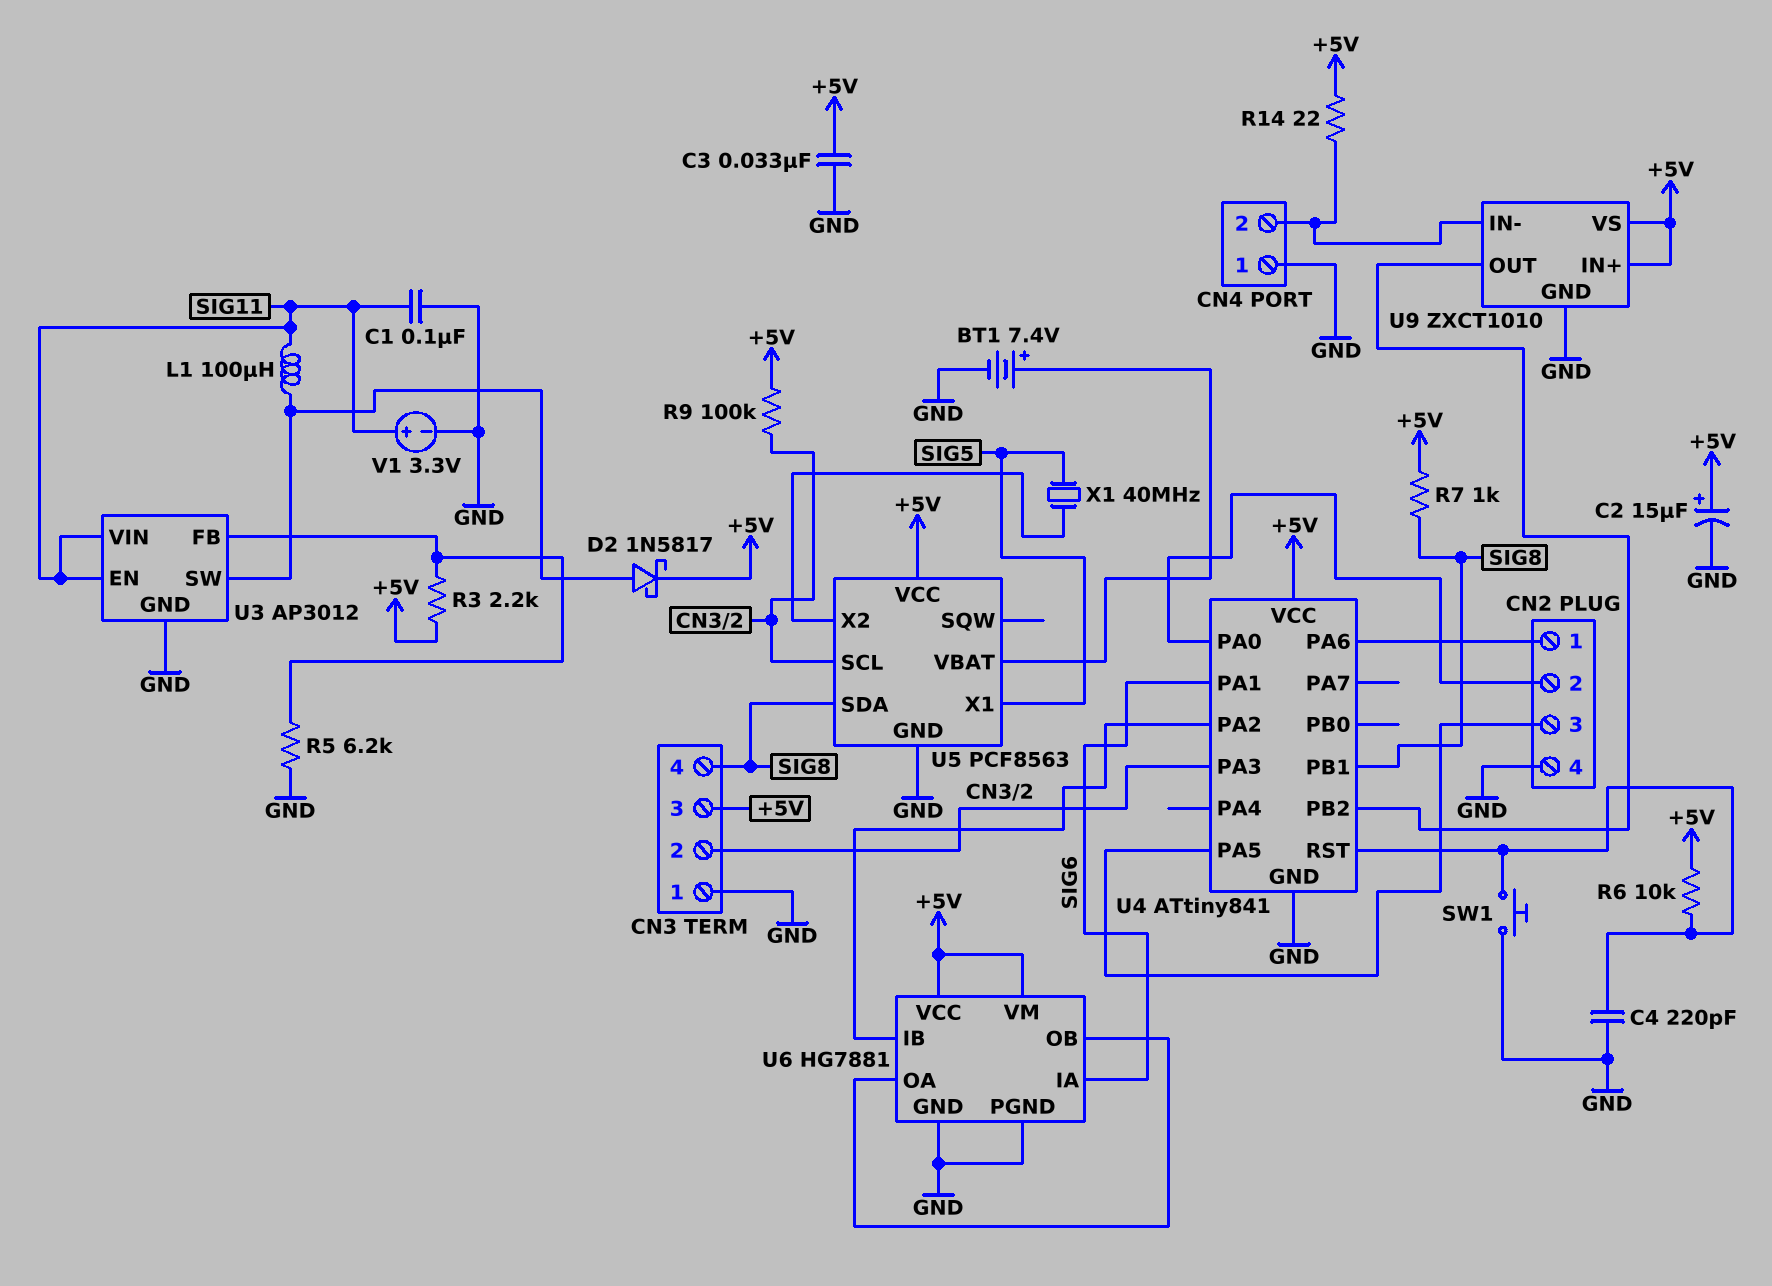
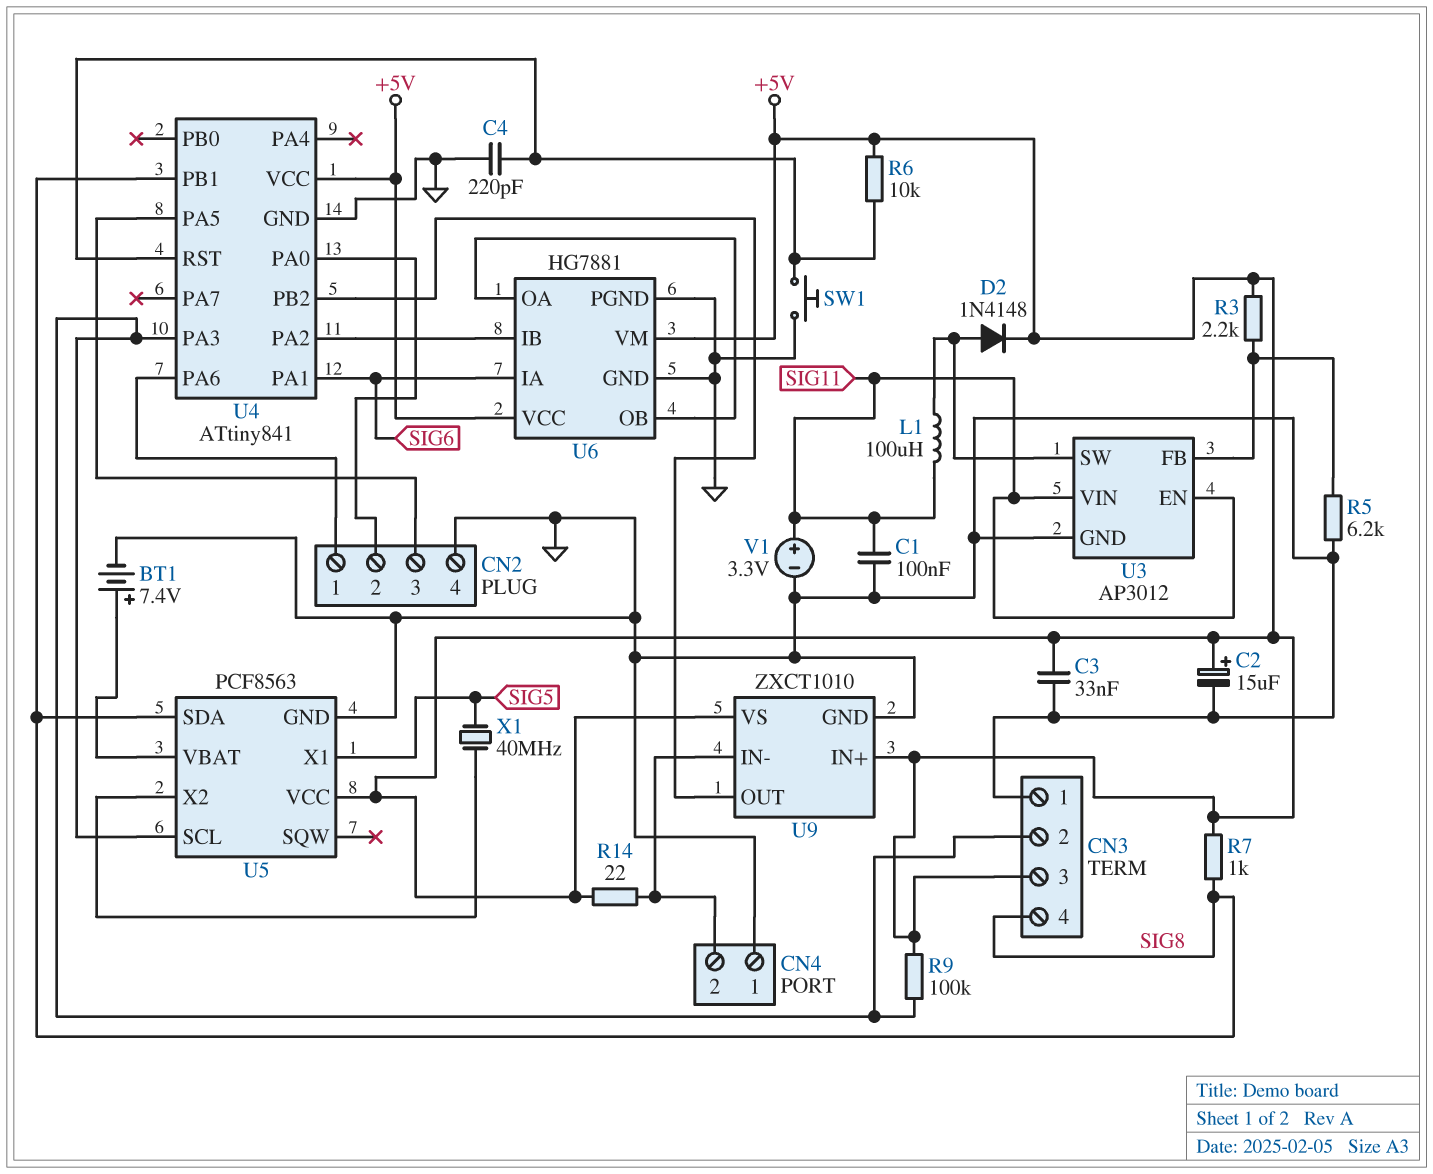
D2: schottky 1N5817 (A U3/SW, K +5V) -> diode 1N4148 (A U3/SW, K +5V)

